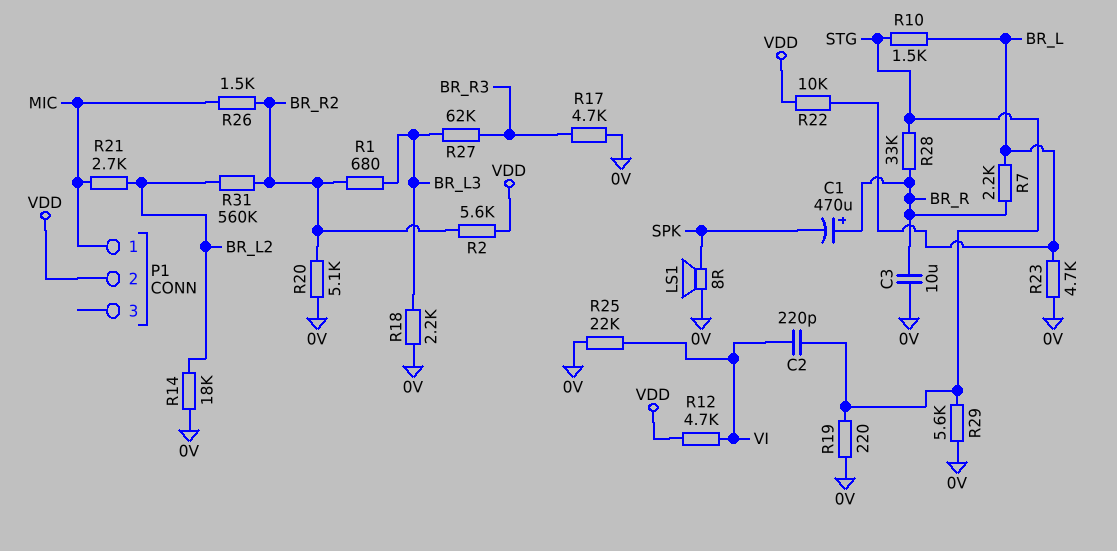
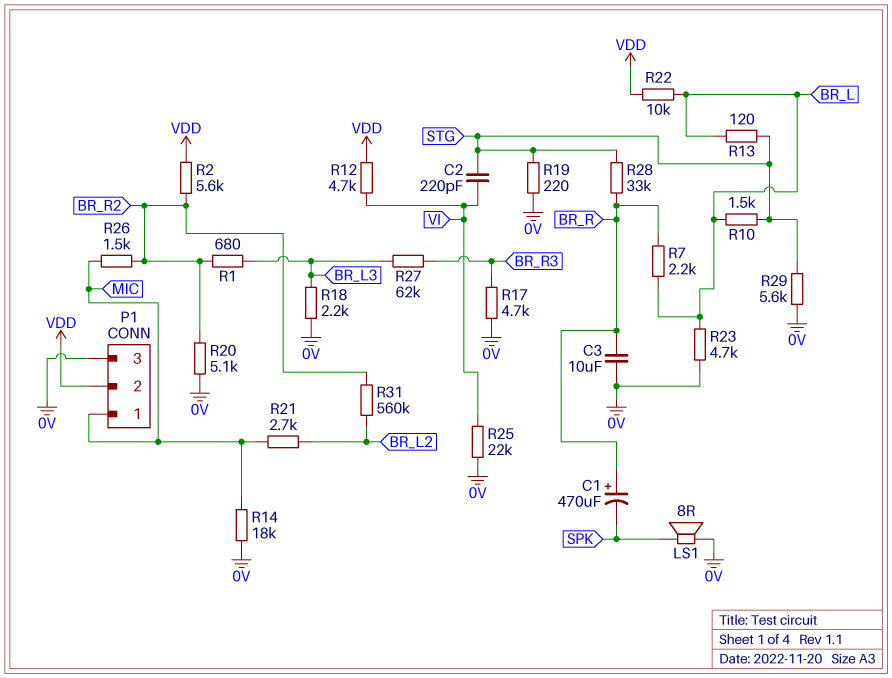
P1 pin 3: none -> 0V
R13: none -> 120 (BR_L, STG)
R14: 18k (0V, BR_L2) -> 18k (0V, MIC)

